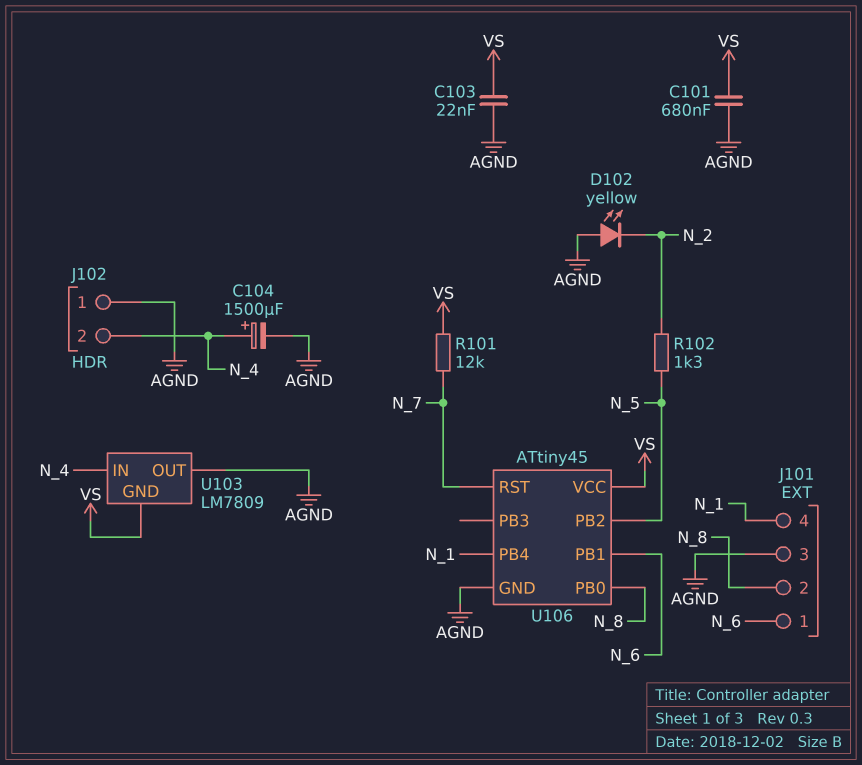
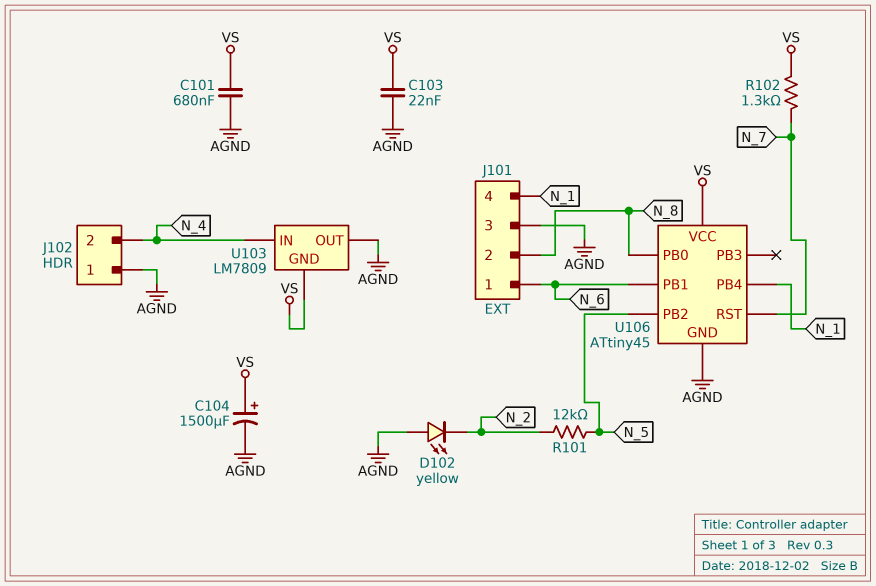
C104: 1500uF (plus N_4, minus AGND) -> 1500uF (plus VS, minus AGND)
R101: 12k (N_7, VS) -> 12k (N_2, N_5)
R102: 1.3k (N_2, N_5) -> 1.3k (N_7, VS)

